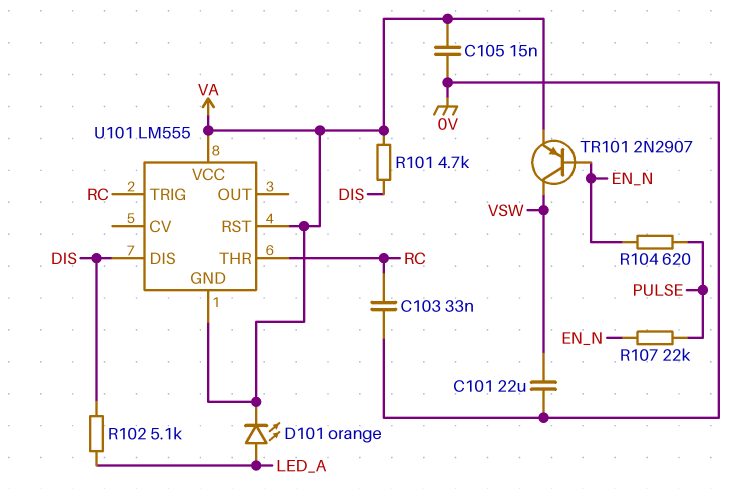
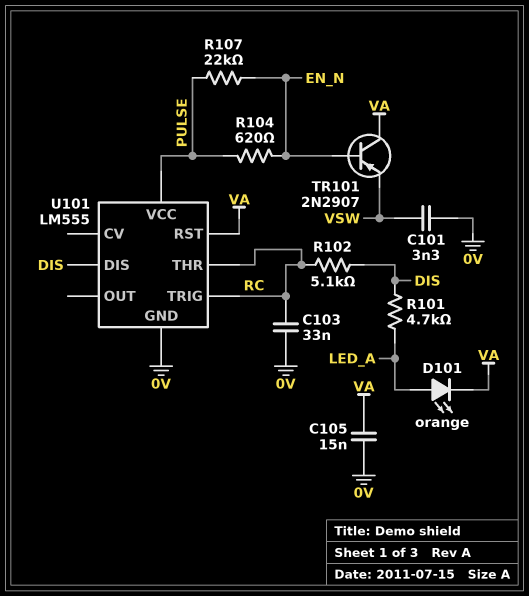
C101: 22uF (0V, VSW) -> 3.3nF (0V, VSW)
R101: 4.7k (DIS, VA) -> 4.7k (DIS, LED_A)
R102: 5.1k (DIS, LED_A) -> 5.1k (DIS, RC)
TR101: PNP 2N2907 (B EN_N, C VSW, E VA) -> PNP 2N2907 (B EN_N, C VA, E VSW)
U101 pin GND: VA -> 0V
U101 pin VCC: VA -> PULSE

